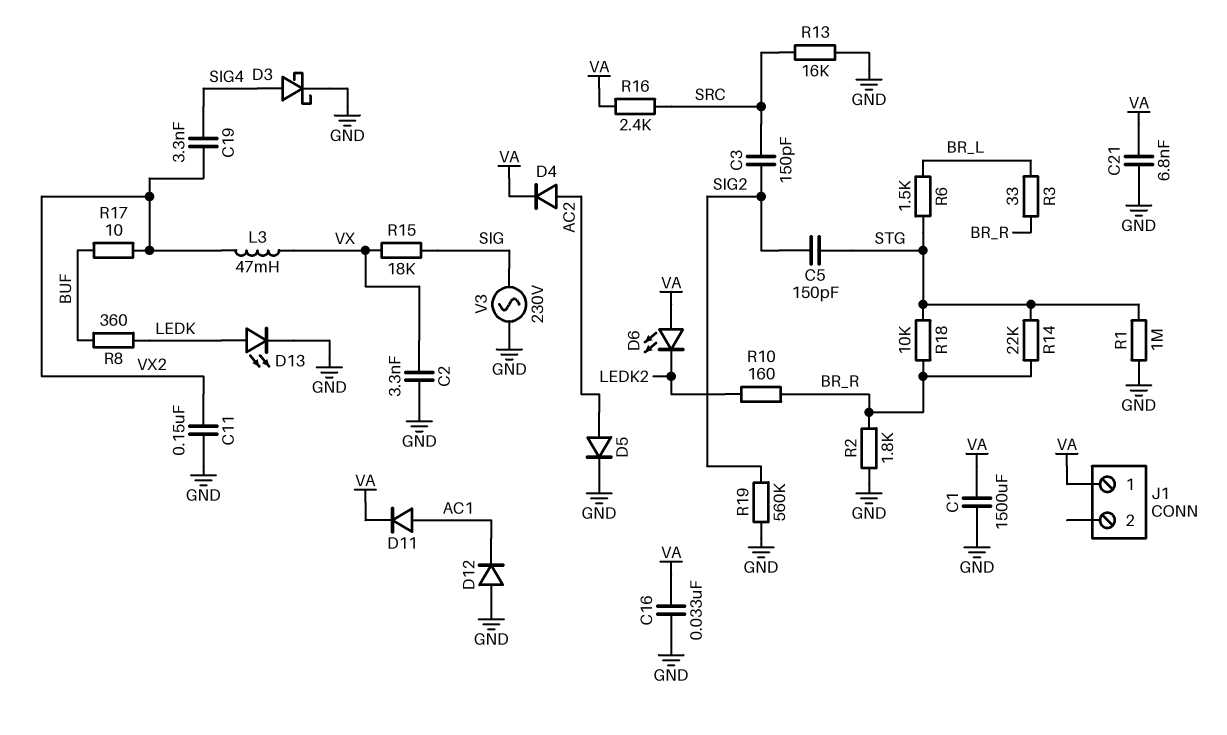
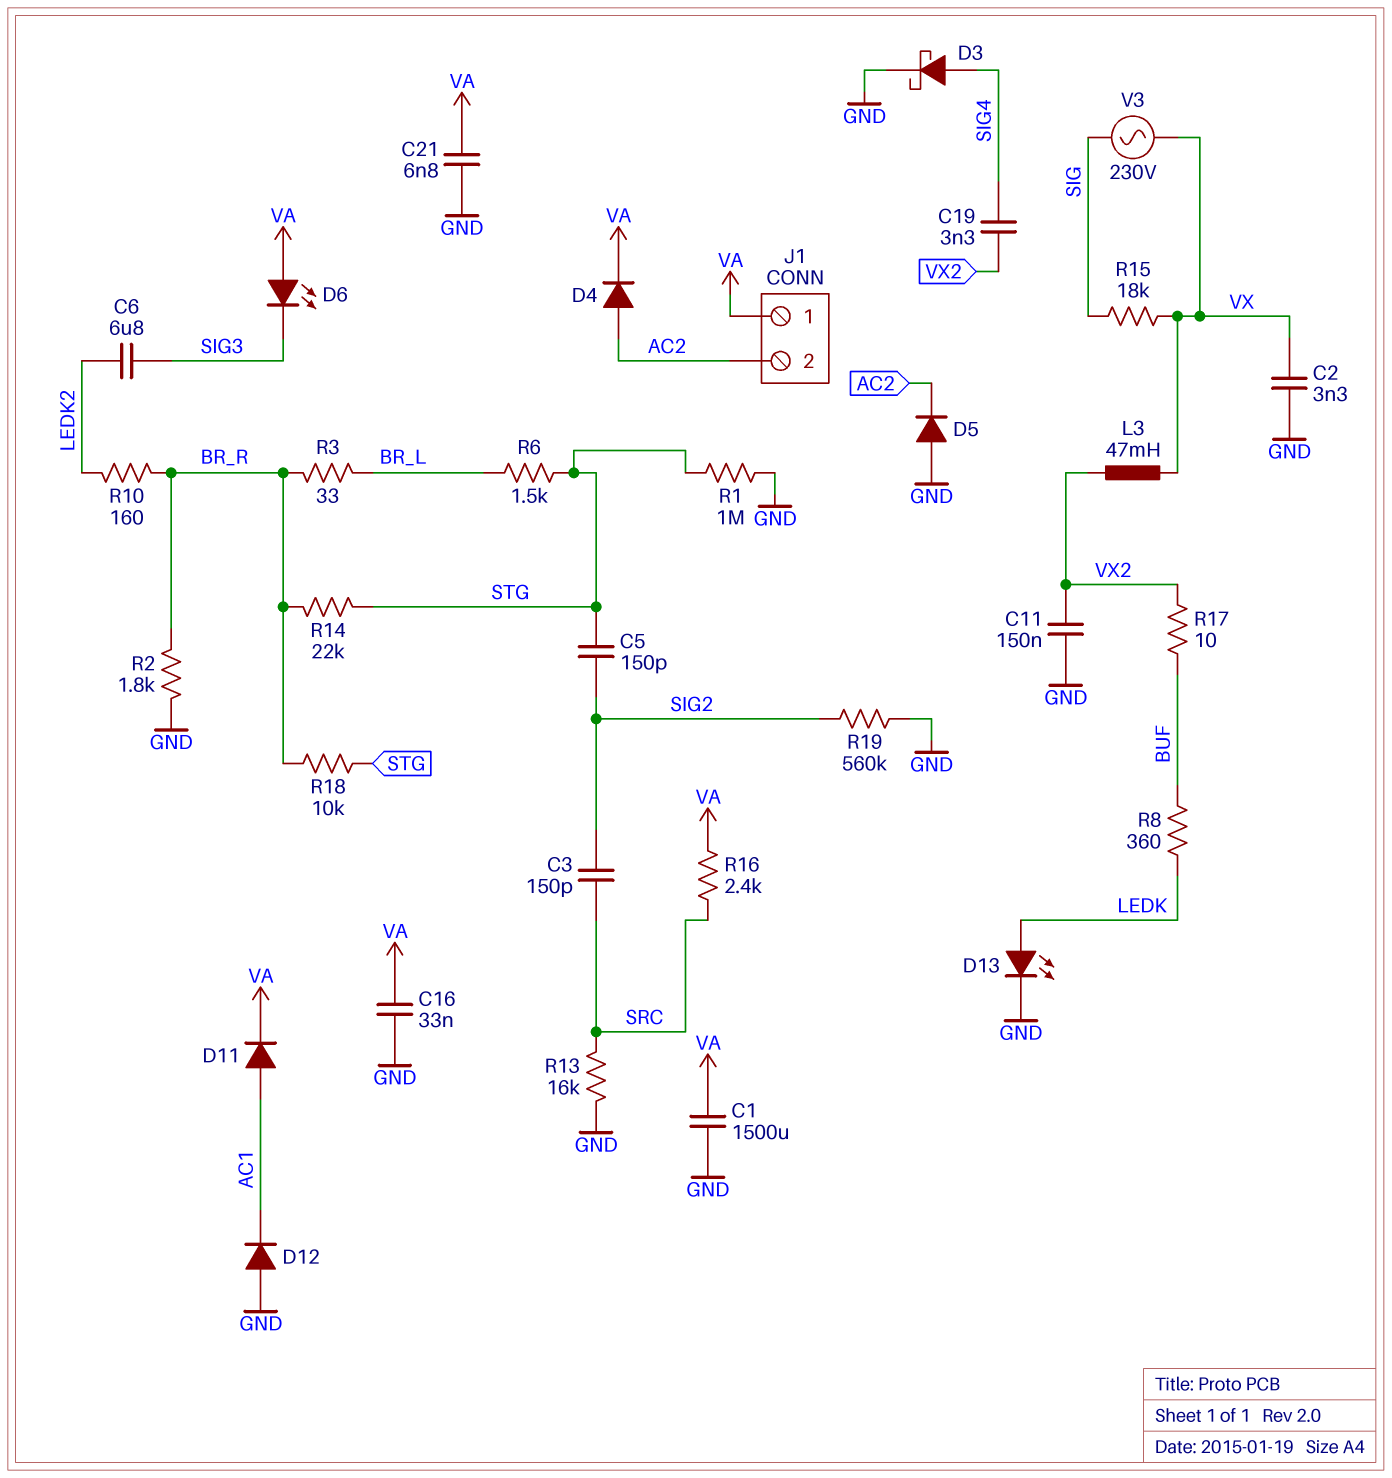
C6: none -> 6.8uF (LEDK2, SIG3)
D5: diode (A AC2, K GND) -> diode (A GND, K AC2)
D6: LED (A VA, K LEDK2) -> LED (A VA, K SIG3)
J1 pin 2: none -> AC2
V3: AC 230V (GND, SIG) -> AC 230V (SIG, VX)

